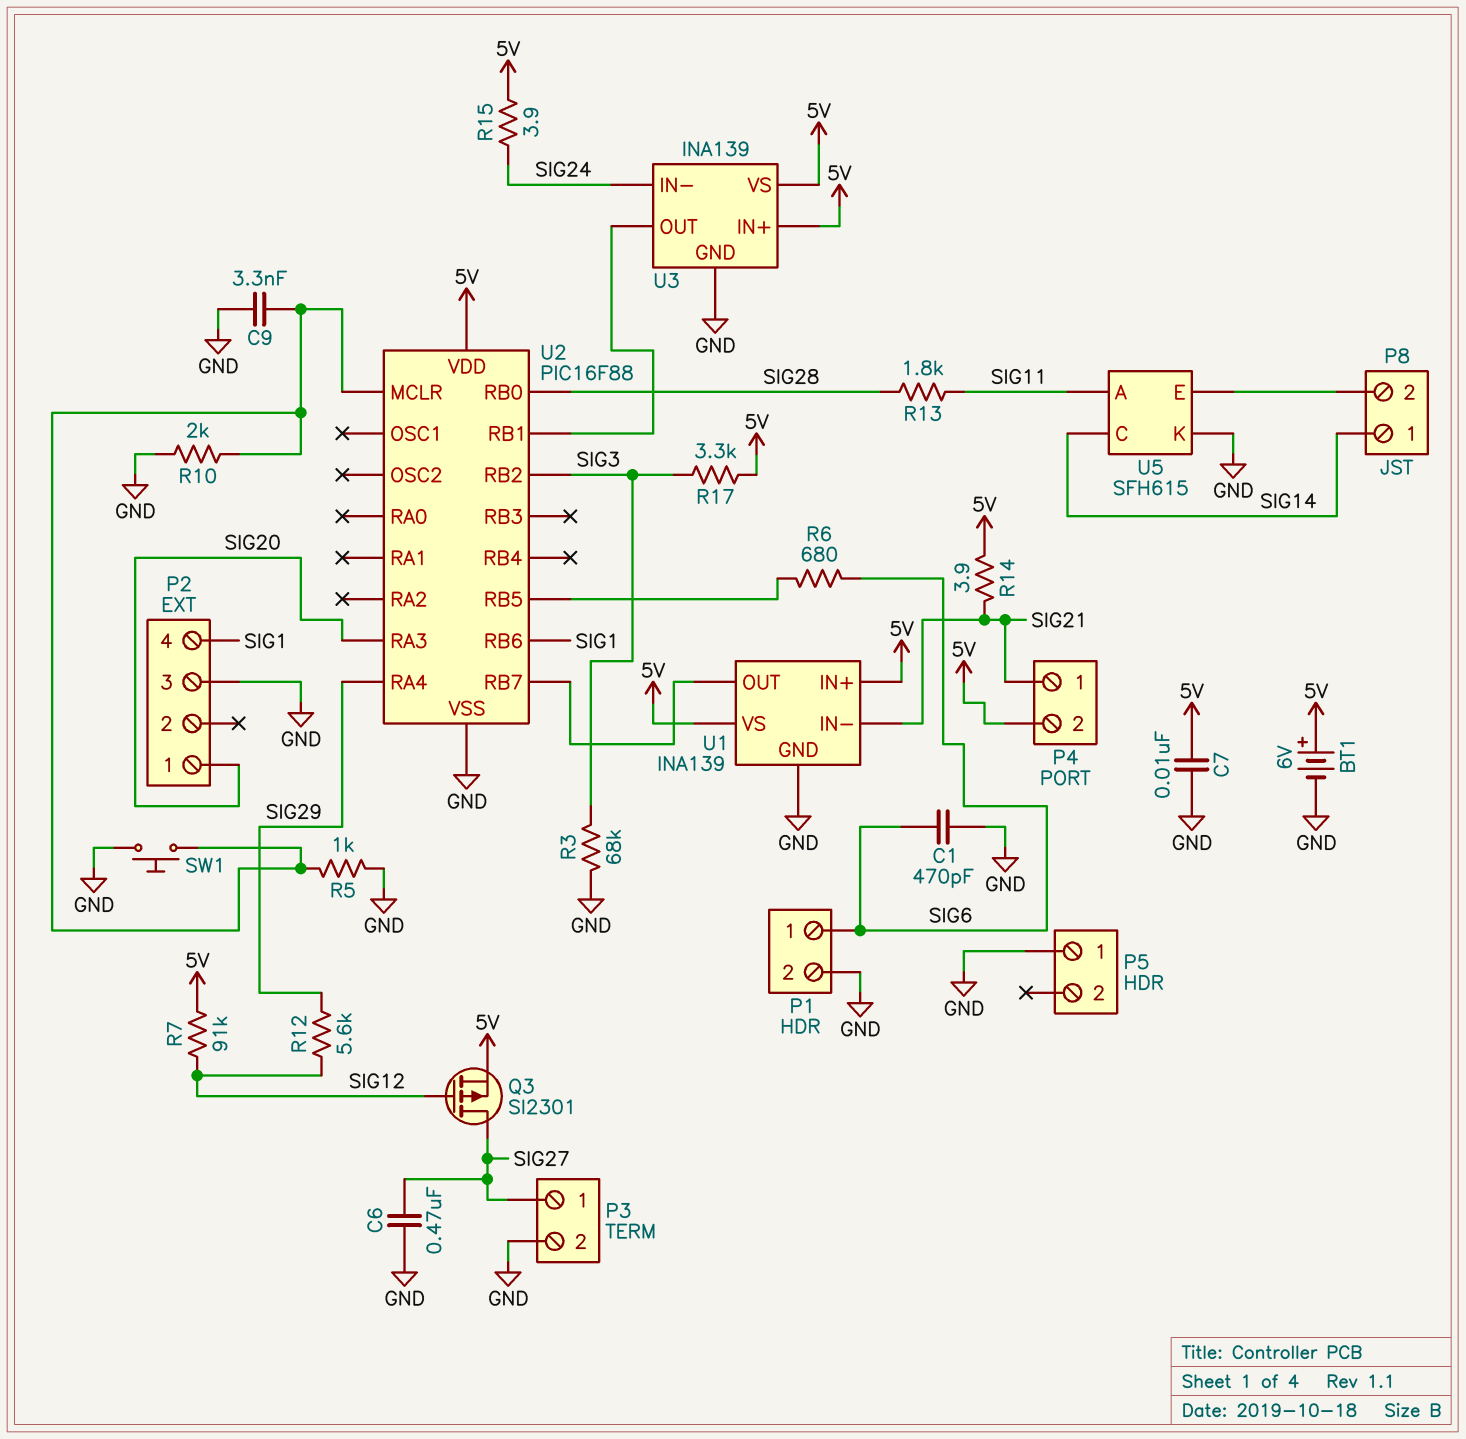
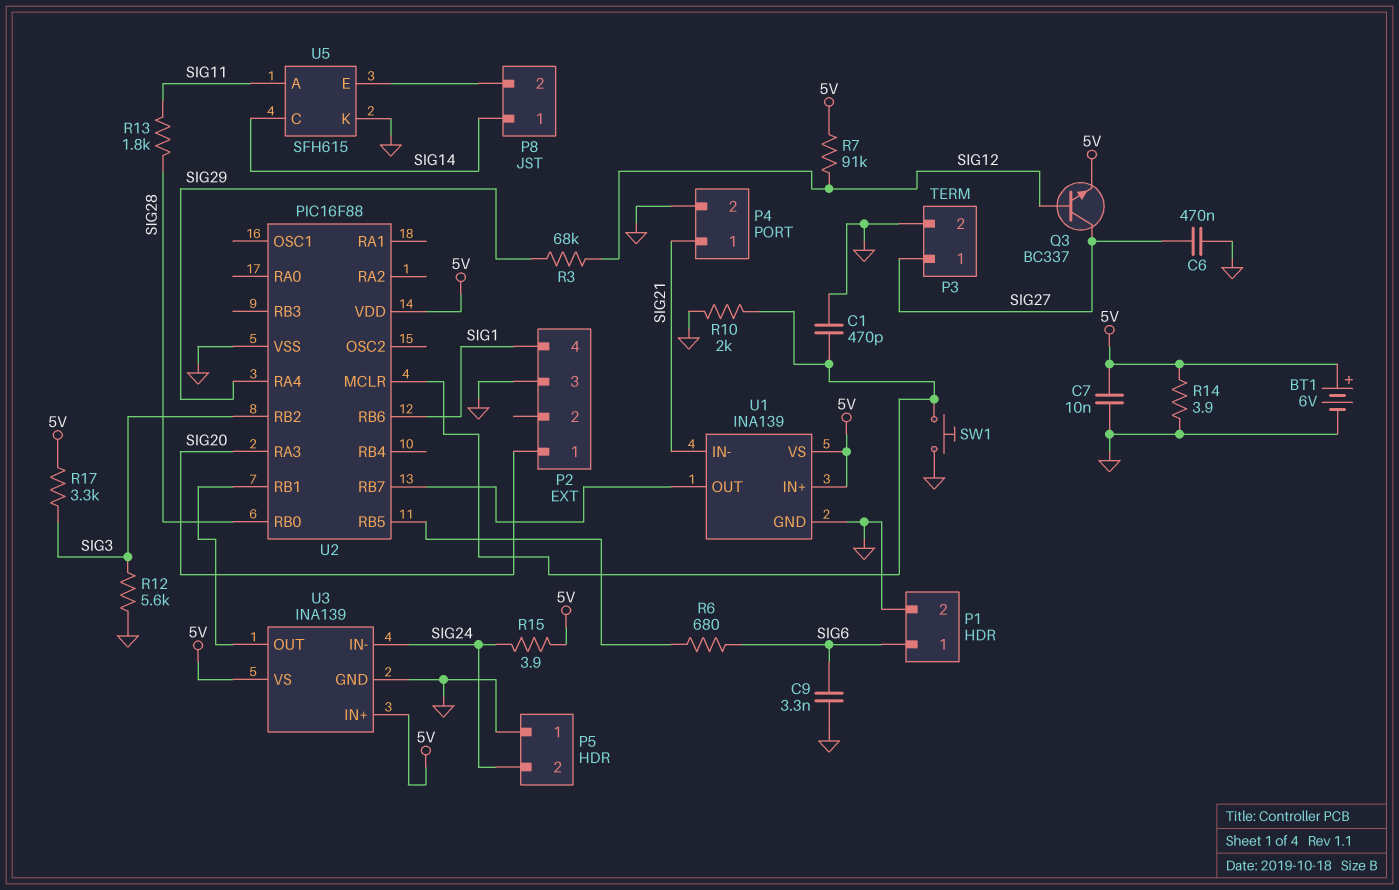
C1: 470pF (GND, SIG6) -> 470pF (GND, U2/MCLR)
C9: 3.3nF (GND, U2/MCLR) -> 3.3nF (GND, SIG6)
P4 pin 2: 5V -> GND
P5 pin 2: none -> SIG24
Q3: PMOS SI2301 (G SIG12, D SIG27, S 5V) -> NPN BC337 (B SIG12, C SIG27, E 5V)
R3: 68k (GND, SIG3) -> 68k (SIG12, SIG29)
R5: 1k (GND, U2/MCLR) -> none
R12: 5.6k (SIG12, SIG29) -> 5.6k (GND, SIG3)
R14: 3.9 (5V, SIG21) -> 3.9 (5V, GND)

